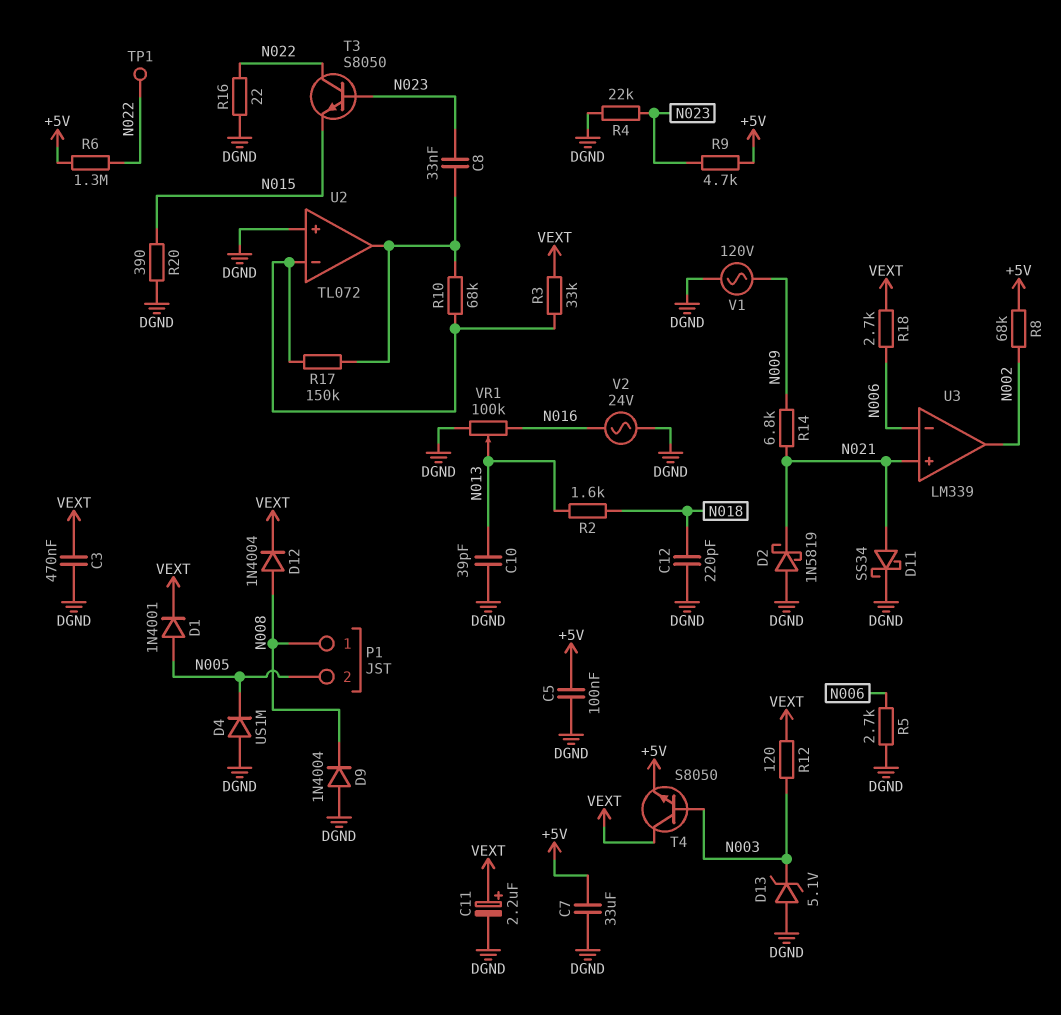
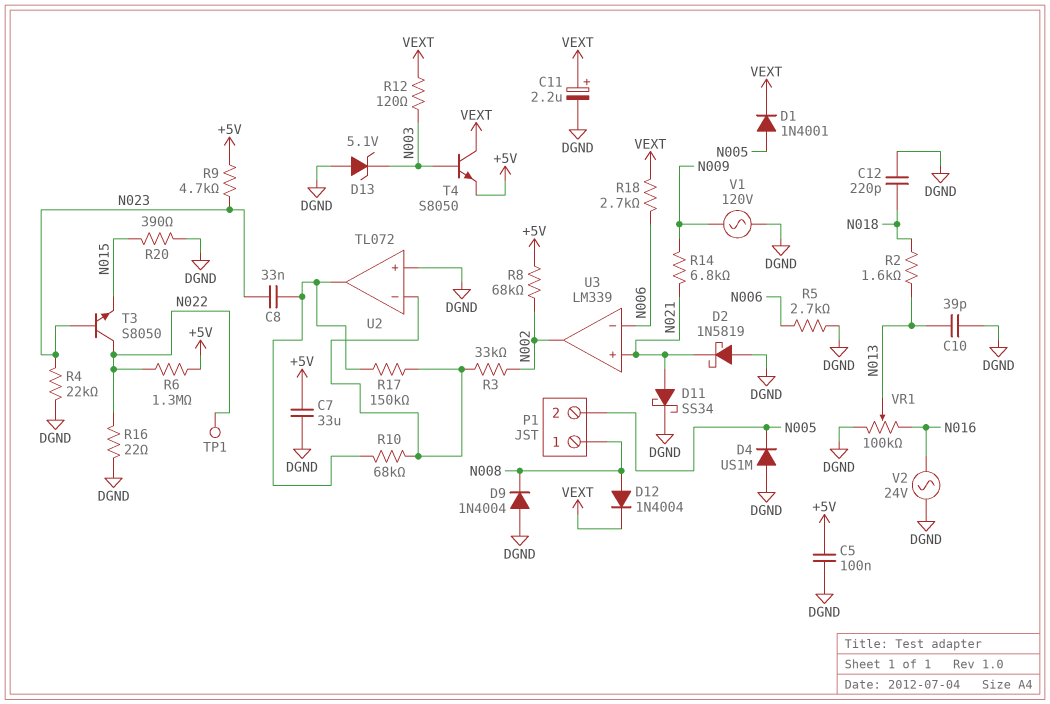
C3: 470nF (DGND, VEXT) -> none
R3: 33k (U2/in-, VEXT) -> 33k (N002, U2/in-)

